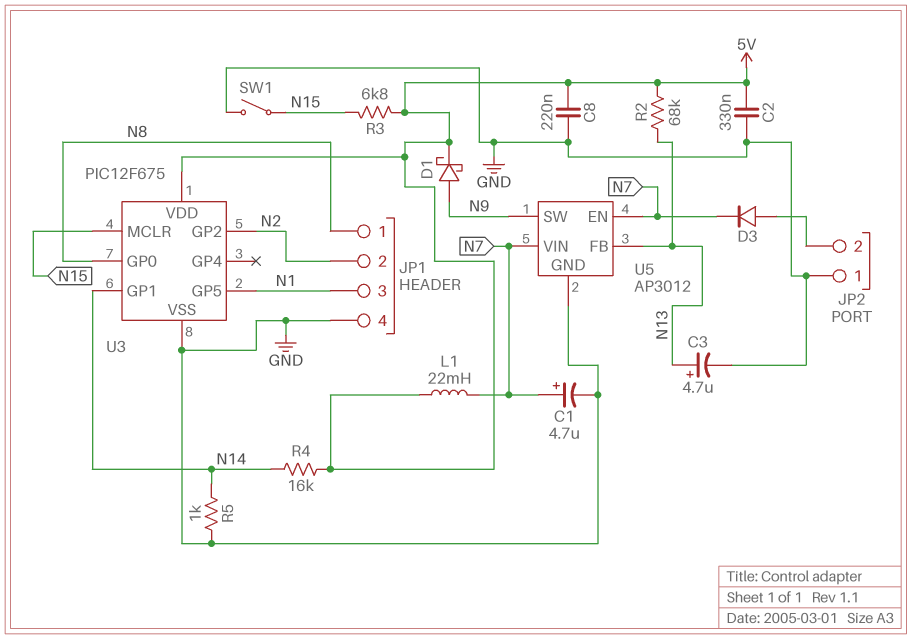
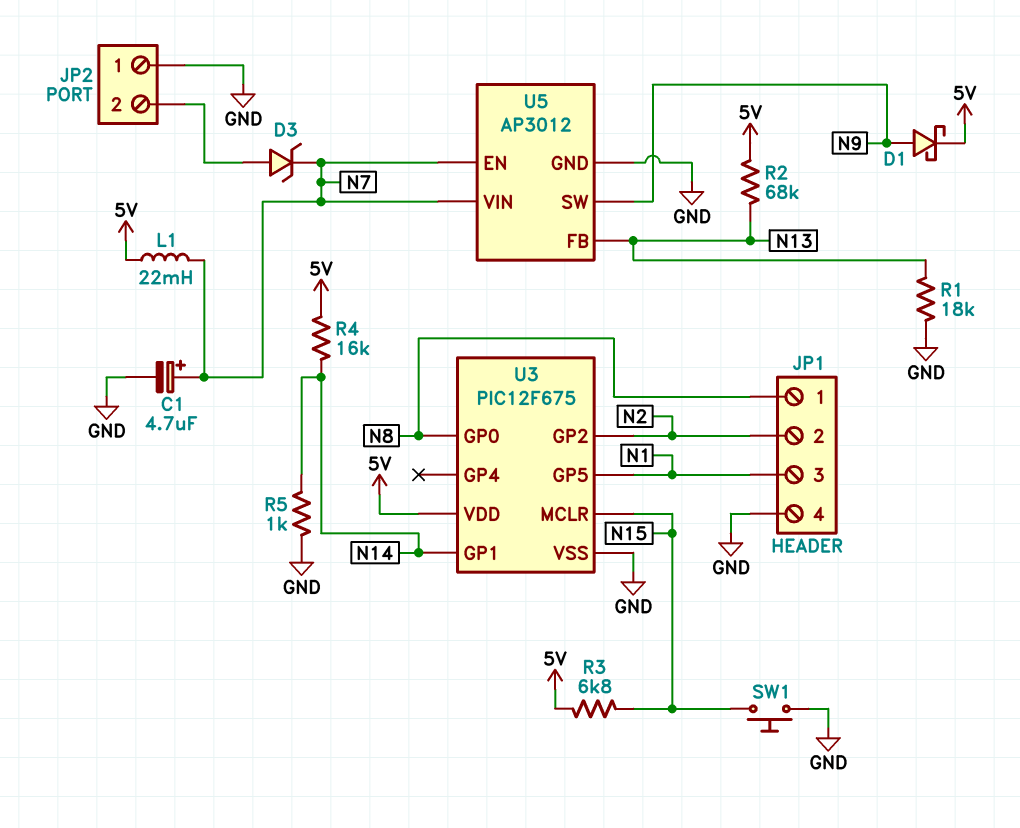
C2: 330nF (5V, GND) -> none
C3: 4.7uF (plus N13, minus GND) -> none
C8: 220nF (5V, GND) -> none
D3: diode (A JP2/2, K N7) -> zener (A JP2/2, K N7)
R1: none -> 18k (GND, N13)
SW1: switch (GND, N15) -> button (GND, N15)

